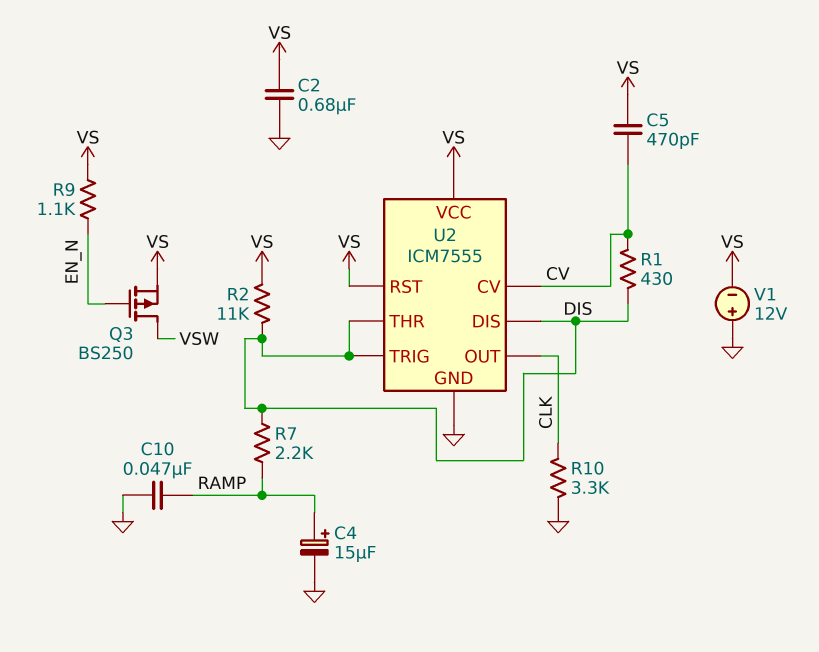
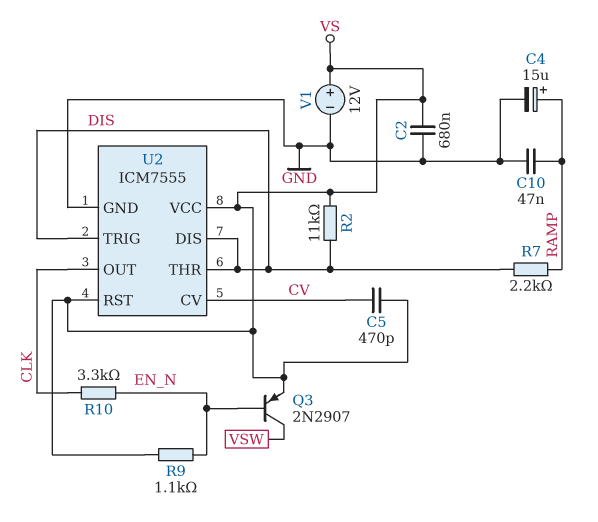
Q3: PMOS BS250 (G EN_N, D VSW, S VS) -> PNP 2N2907 (B EN_N, C VSW, E VS)
R1: 430 (CV, DIS) -> none
R10: 3.3k (CLK, GND) -> 3.3k (CLK, EN_N)
V1: 12V (plus GND, minus VS) -> 12V (plus VS, minus GND)

